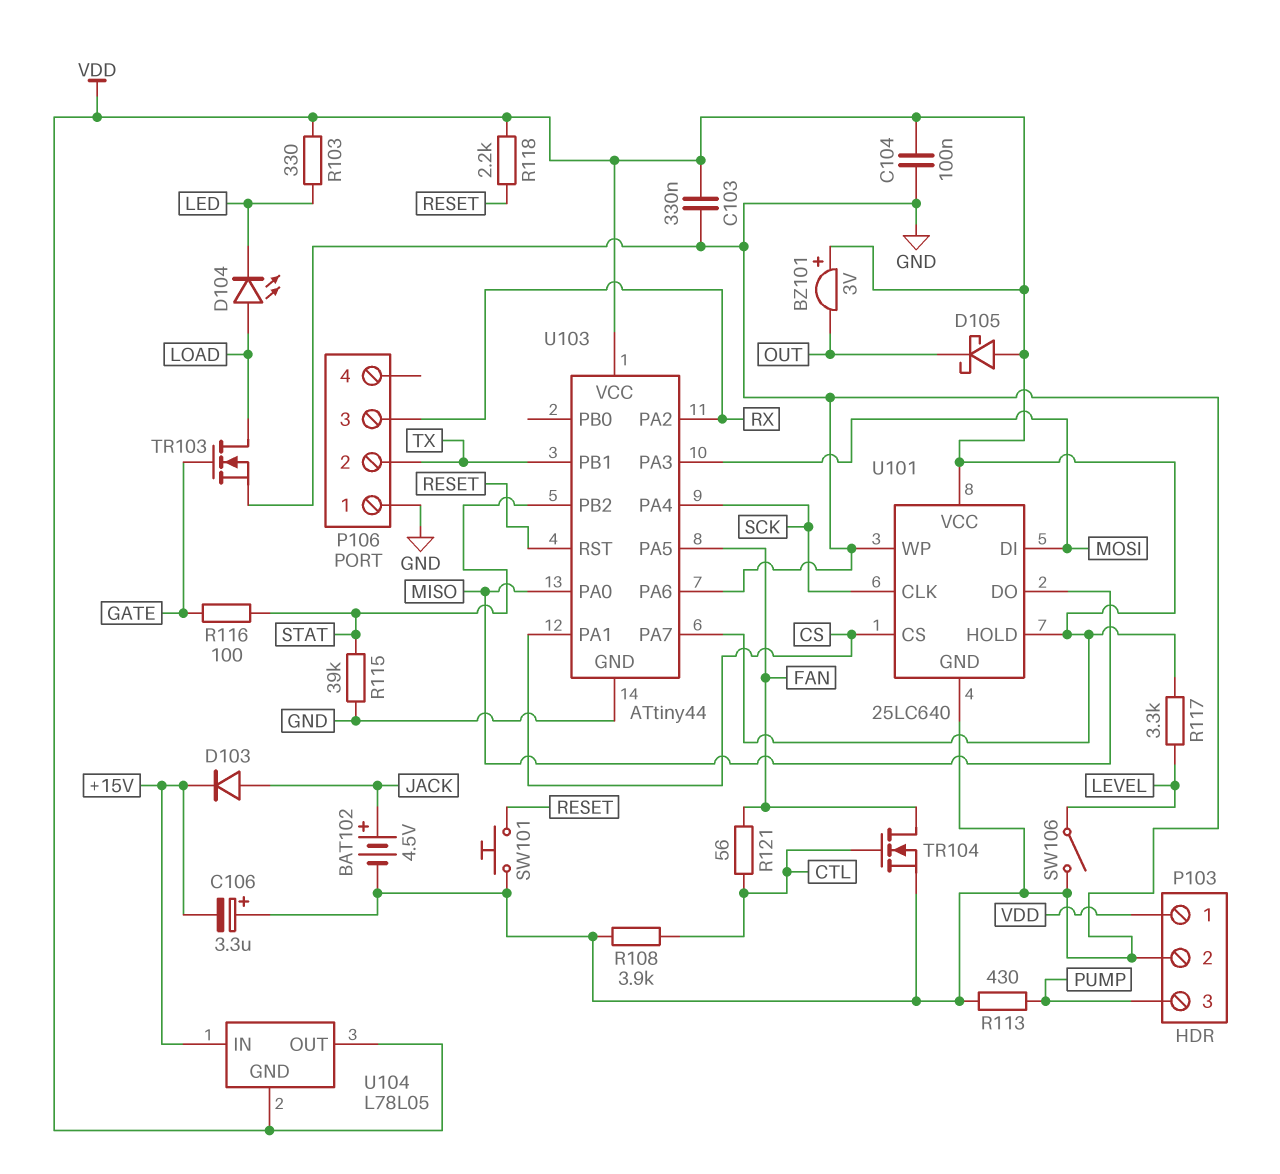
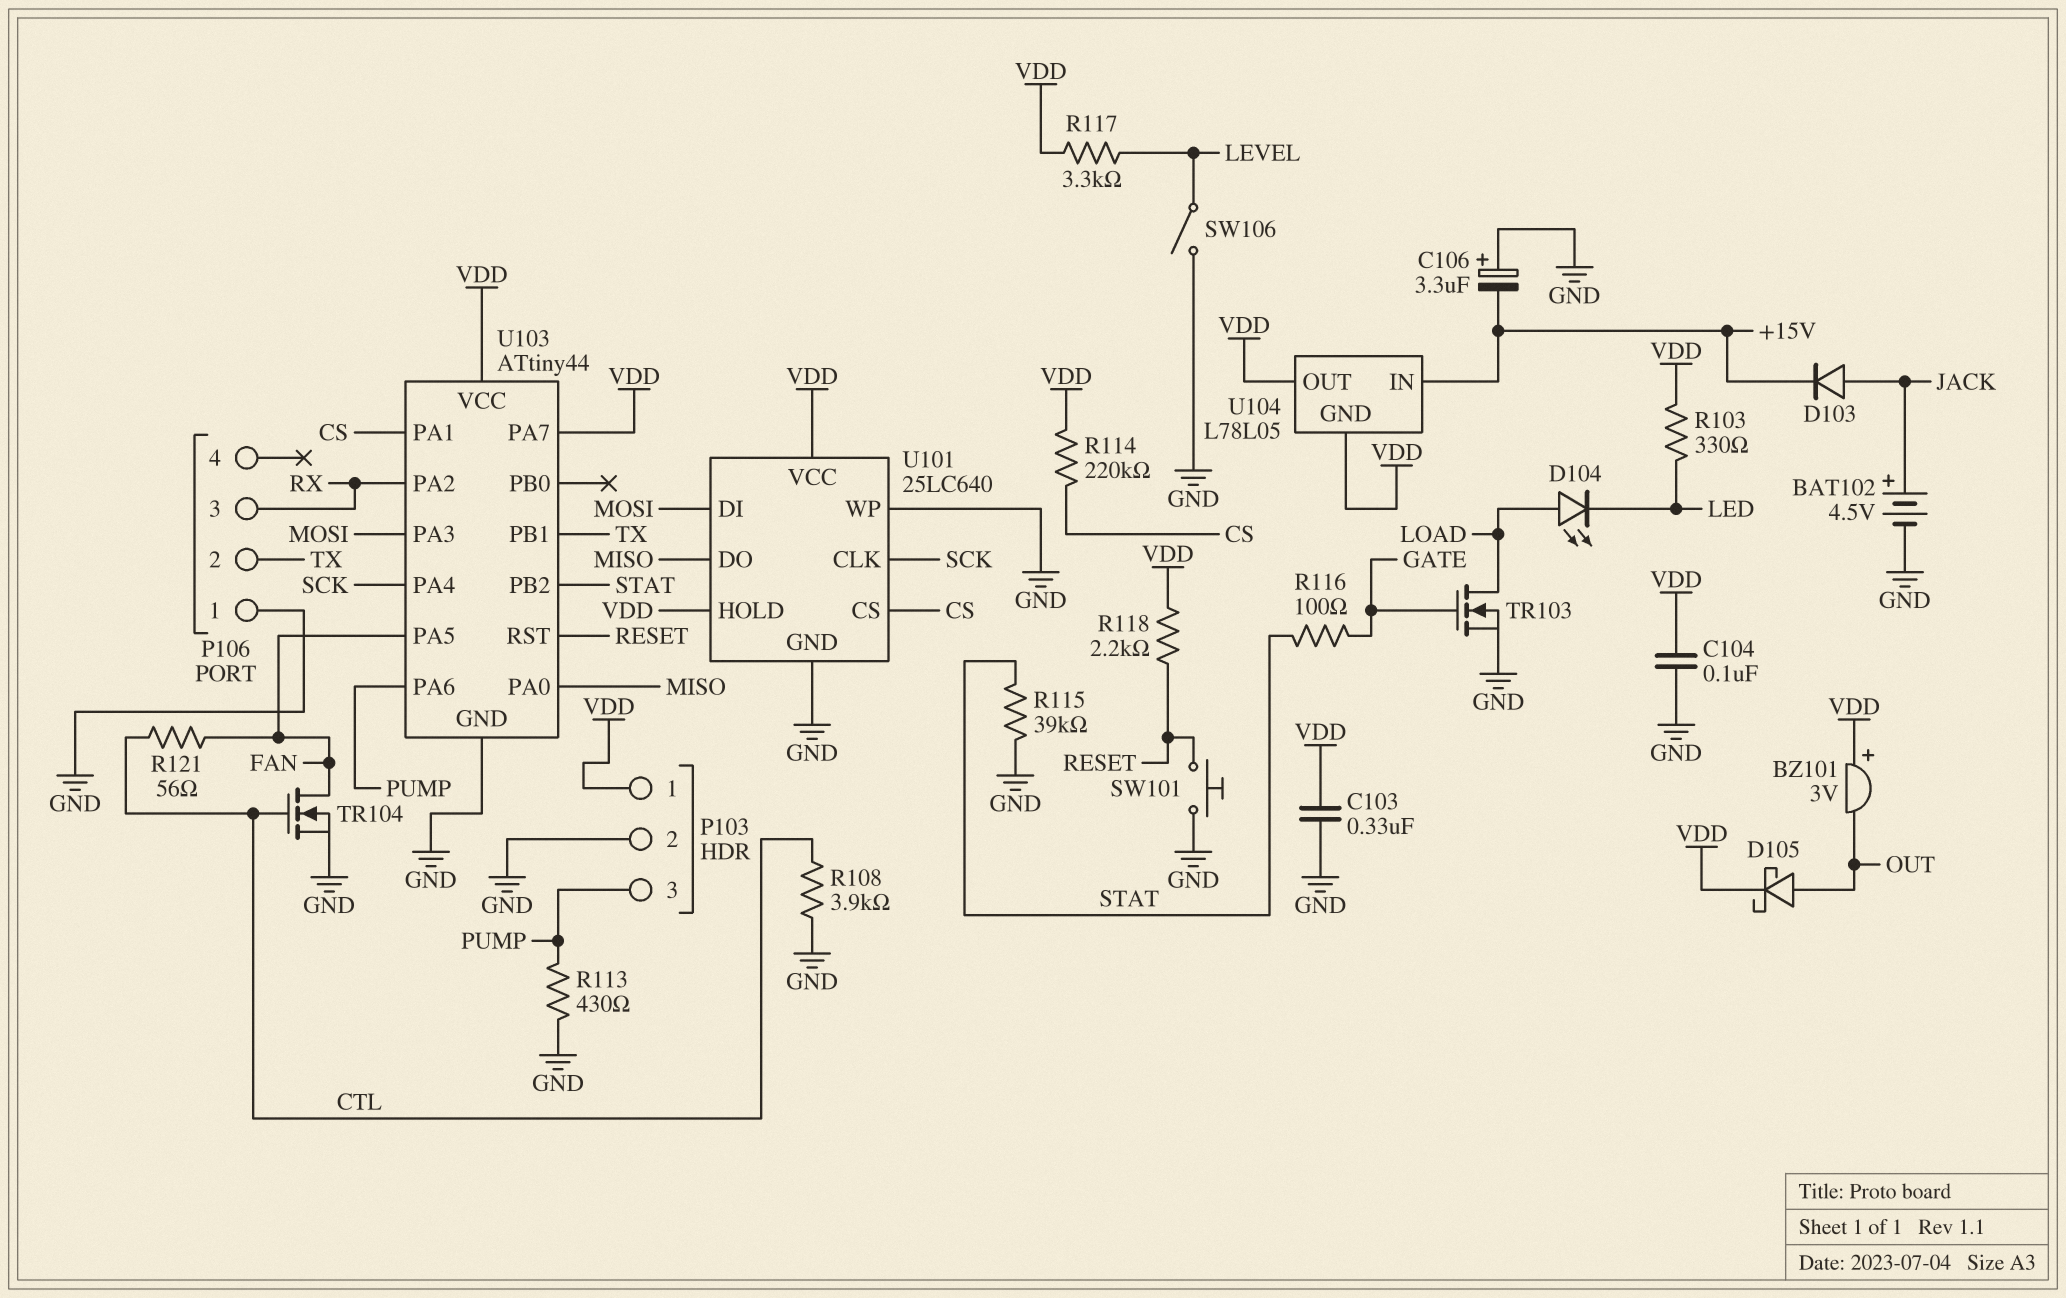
D105: schottky (A VDD, K OUT) -> schottky (A OUT, K VDD)
R114: none -> 220k (CS, VDD)
U103 pin PA6: GND -> PUMP

